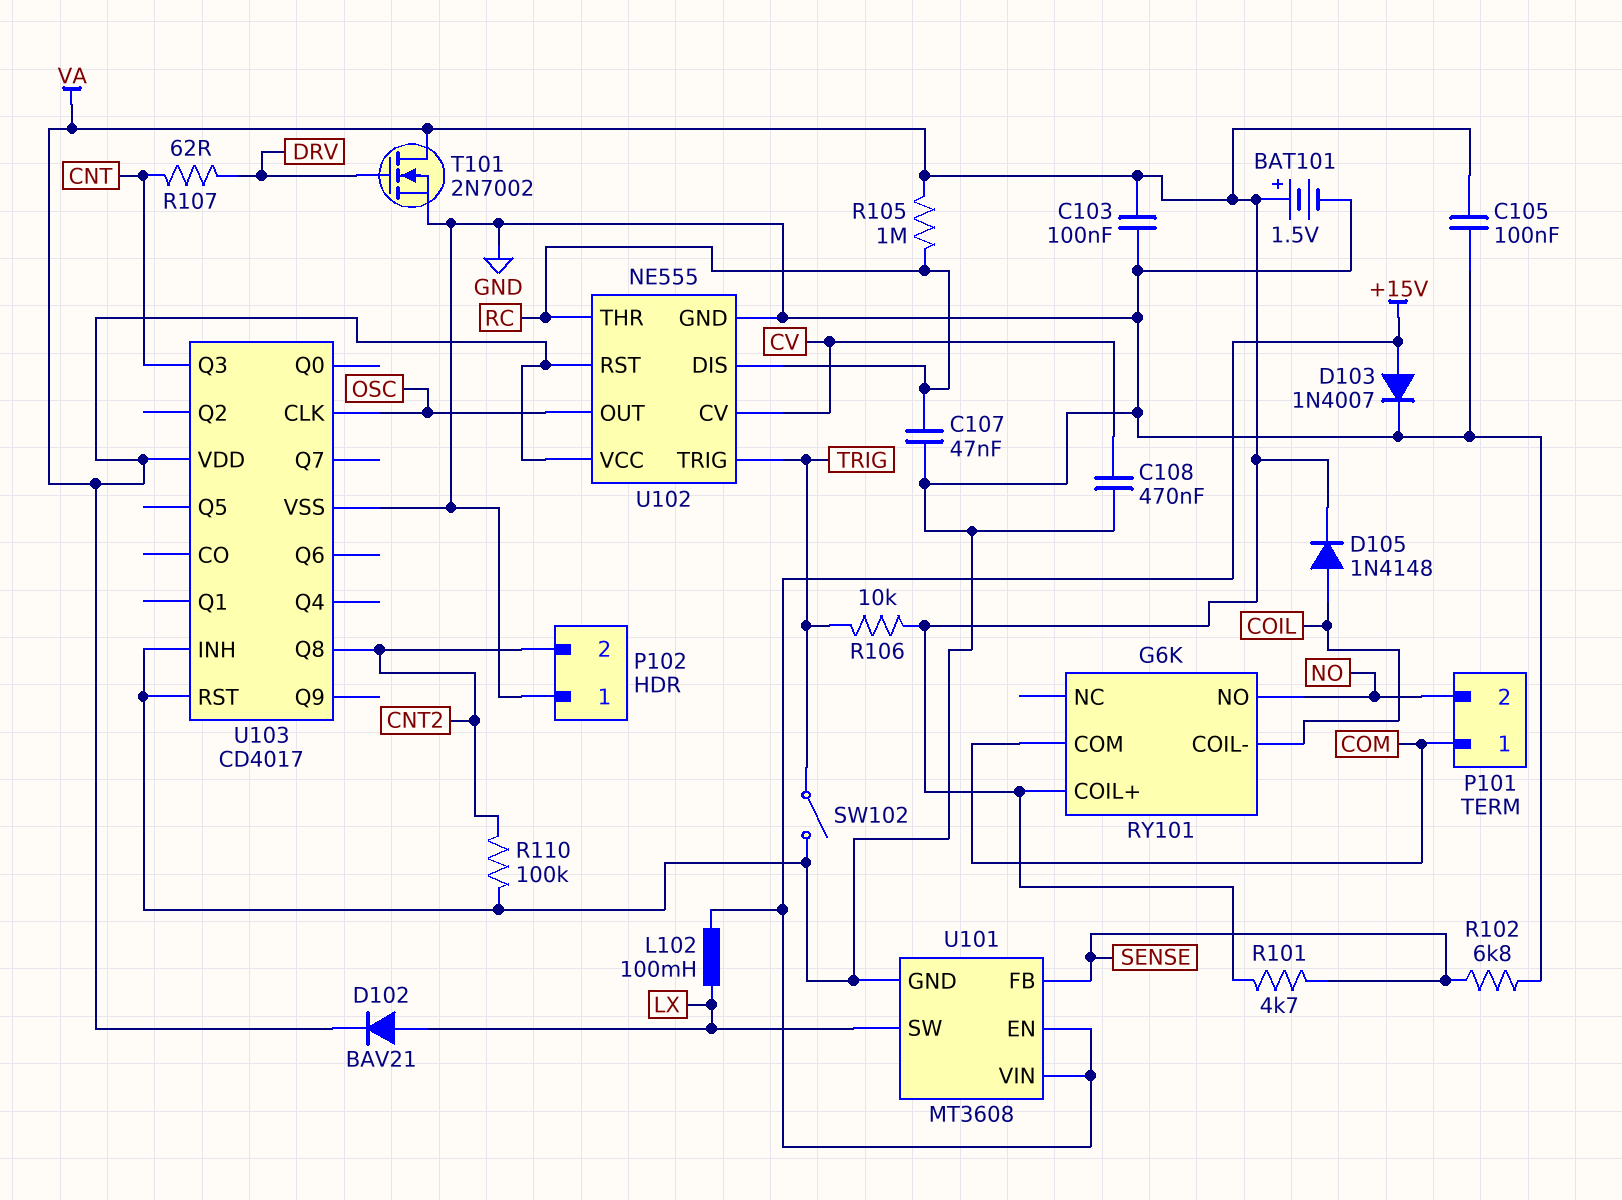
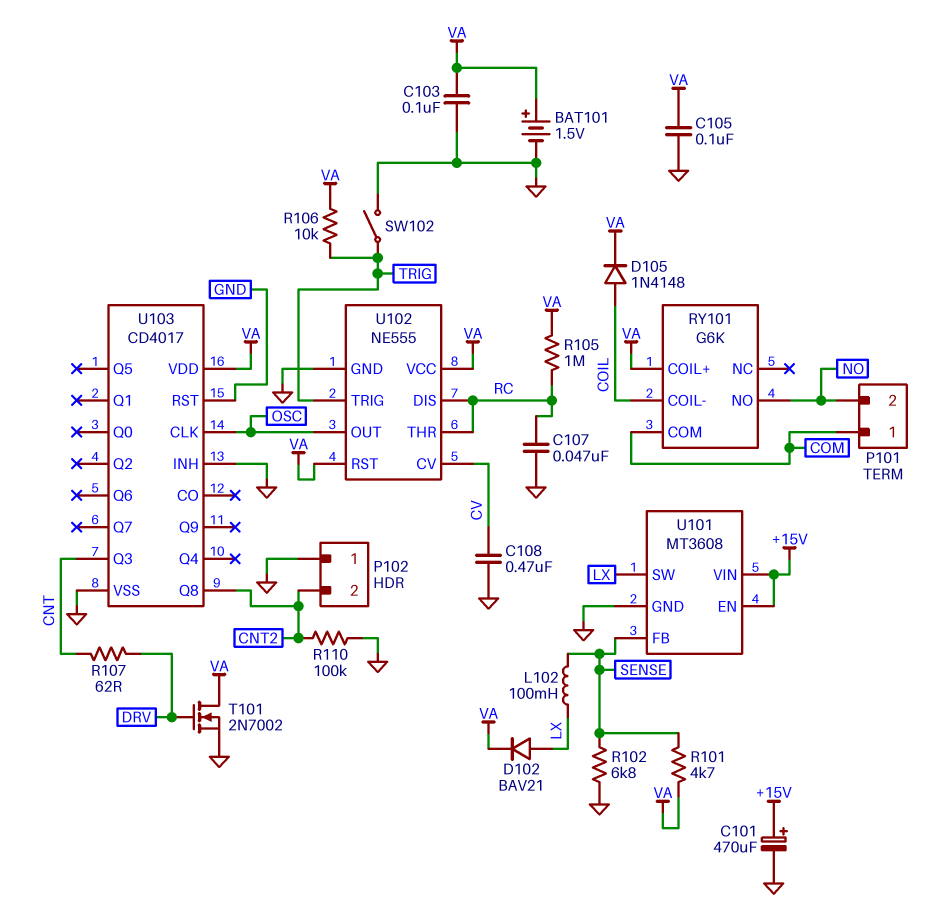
C101: none -> 470uF (plus +15V, minus GND)
D103: diode 1N4007 (A +15V, K GND) -> none
L102: 100mH (+15V, LX) -> 100mH (LX, SENSE)

